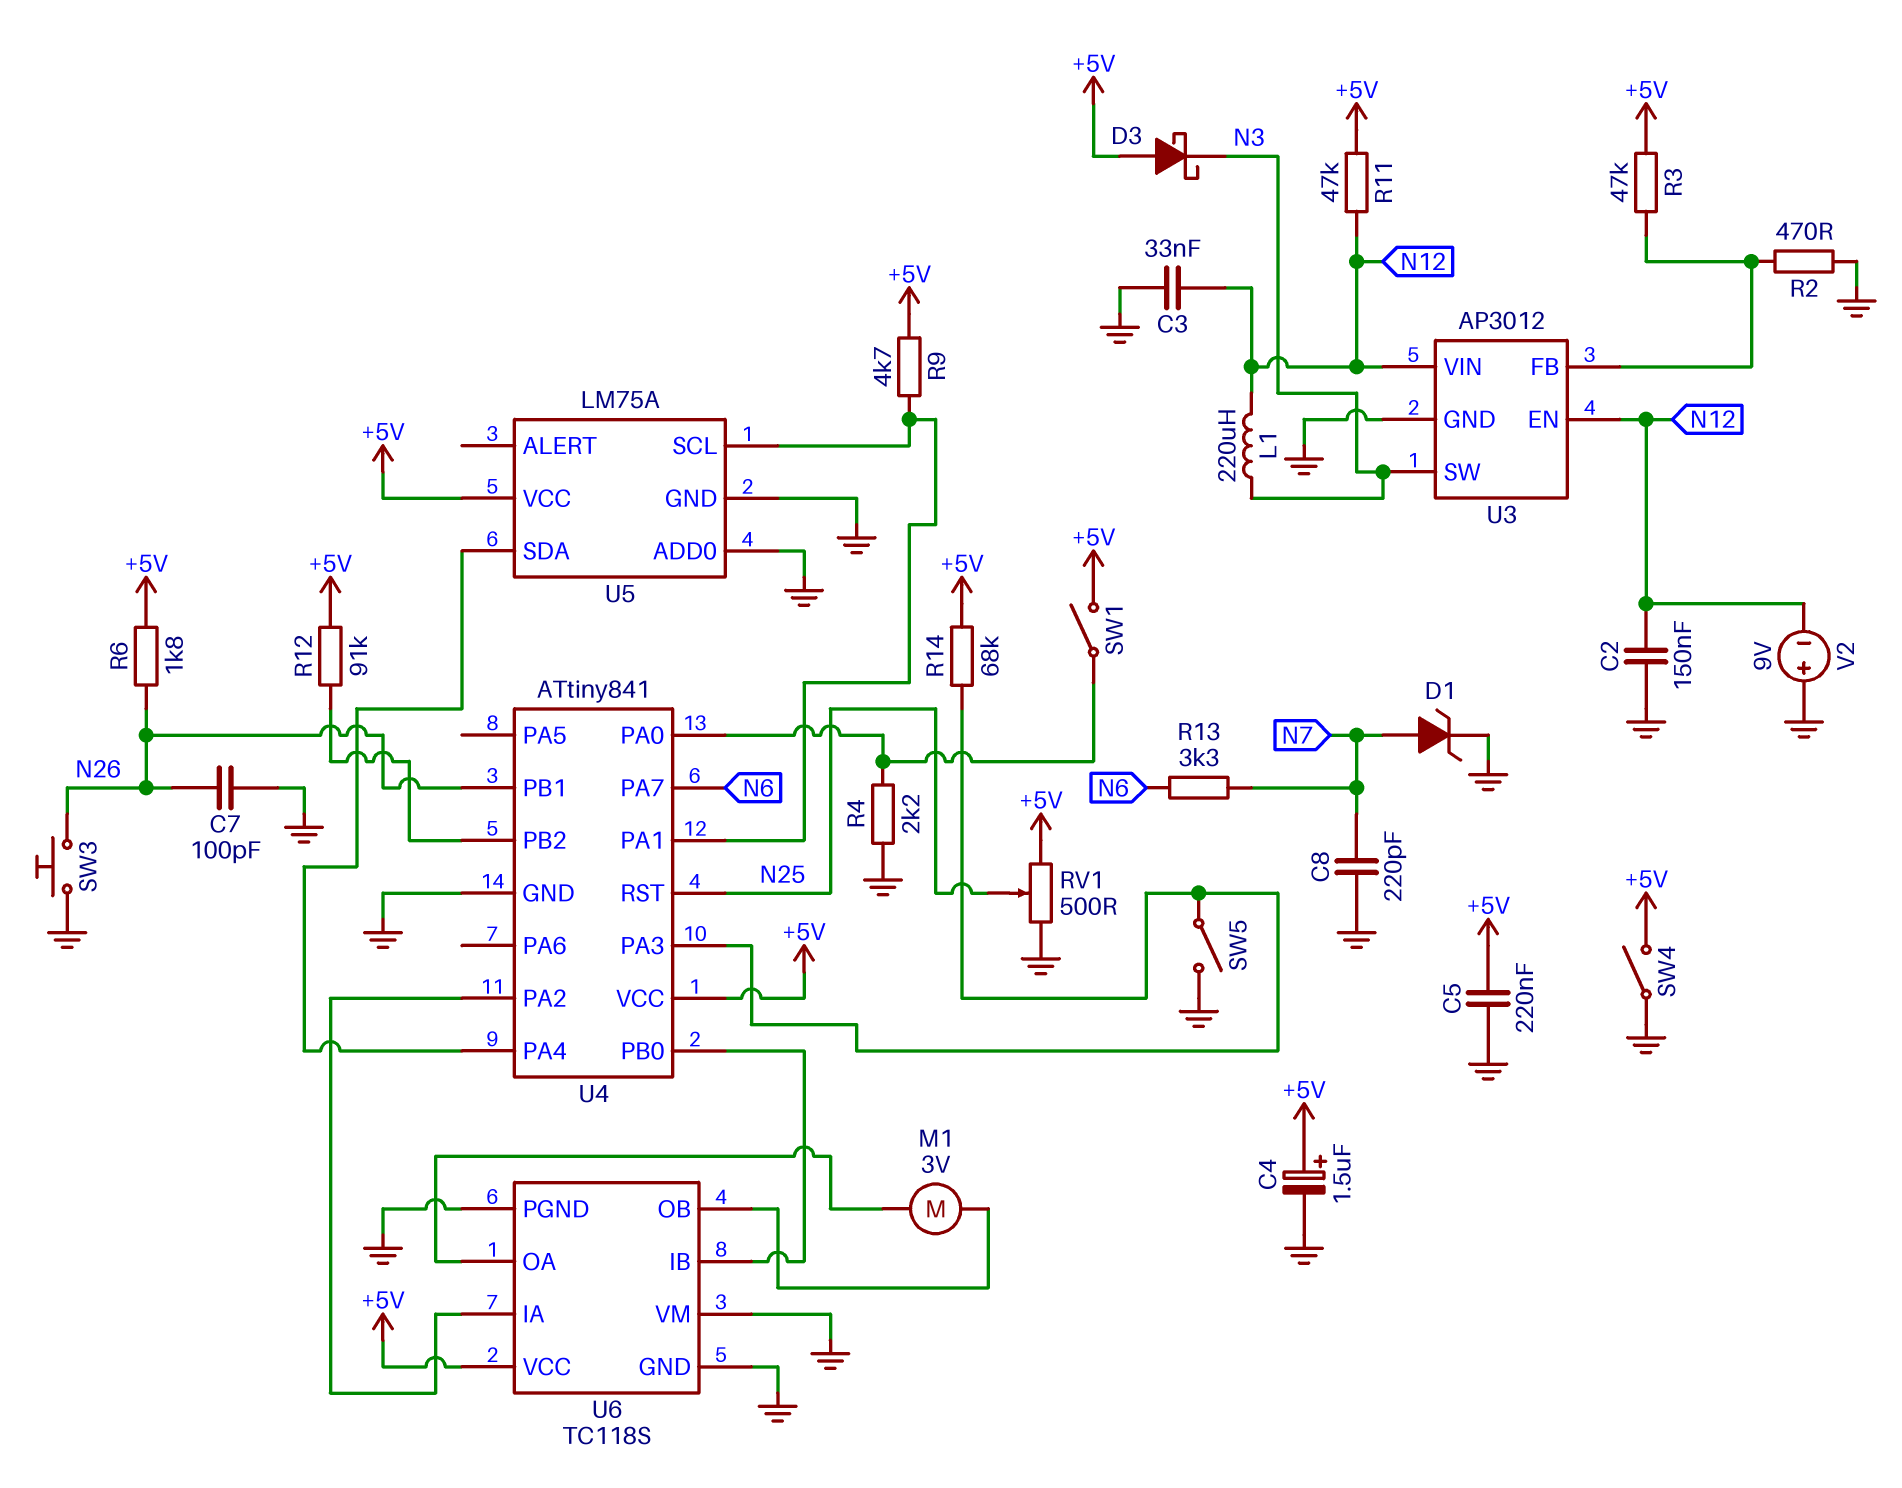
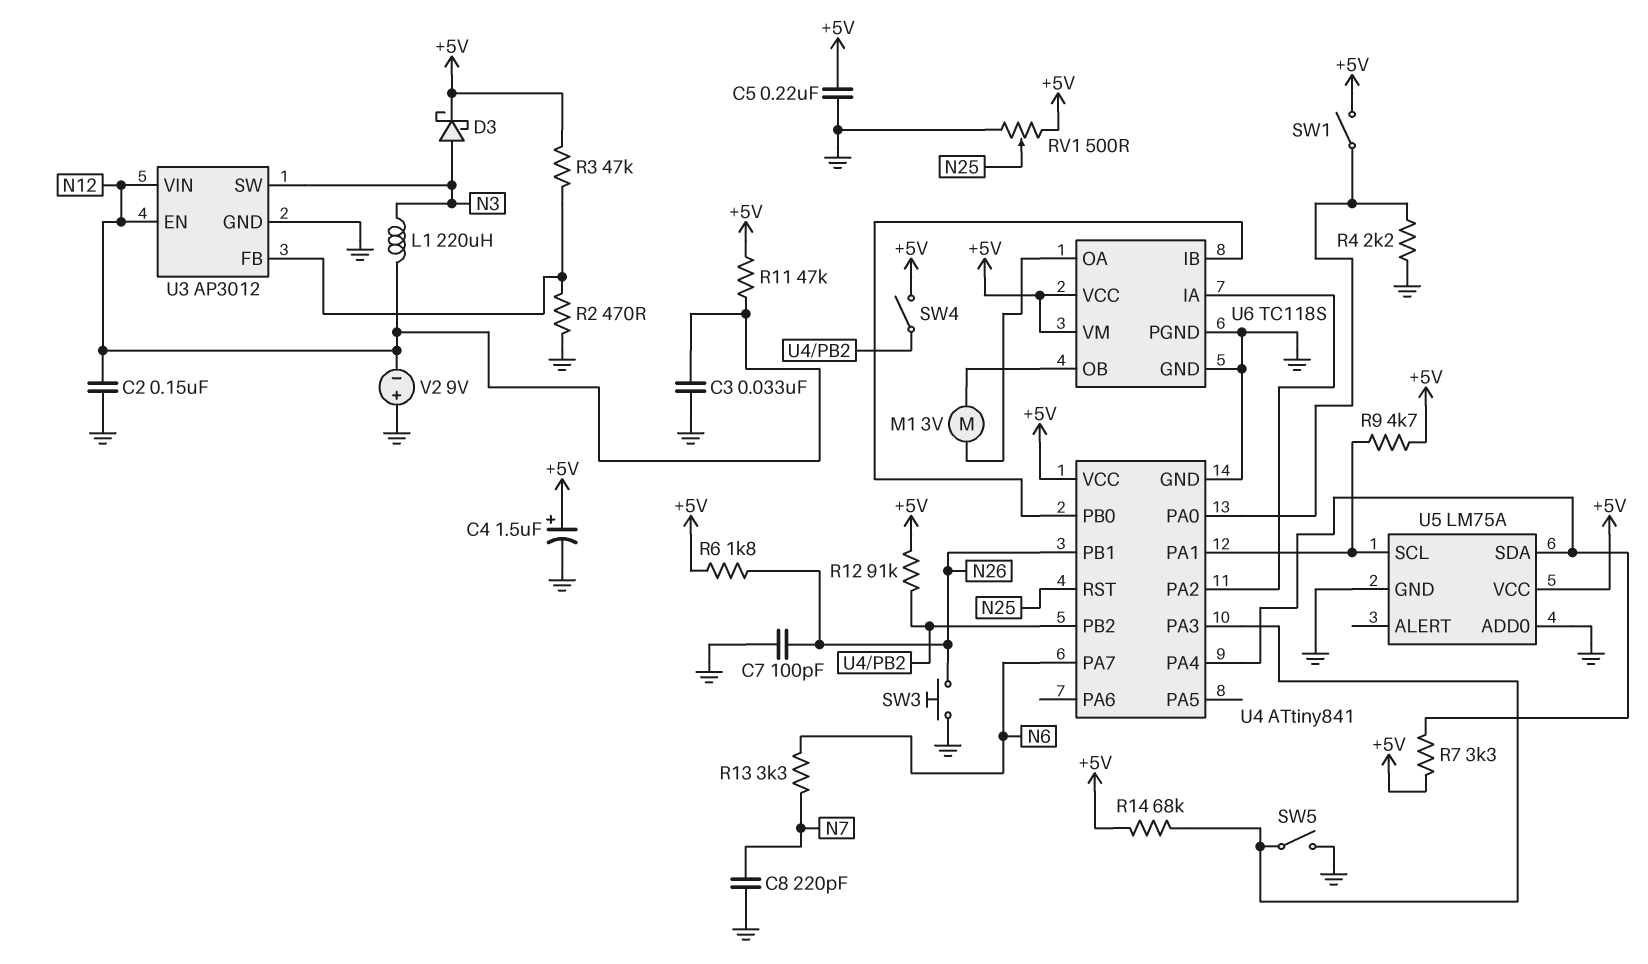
D1: zener (A N7, K GND) -> none
D3: schottky (A +5V, K N3) -> schottky (A N3, K +5V)
R7: none -> 3.3k (+5V, U4/PA4)
SW4: switch (+5V, GND) -> switch (+5V, U4/PB2)
U6 pin VM: GND -> +5V

